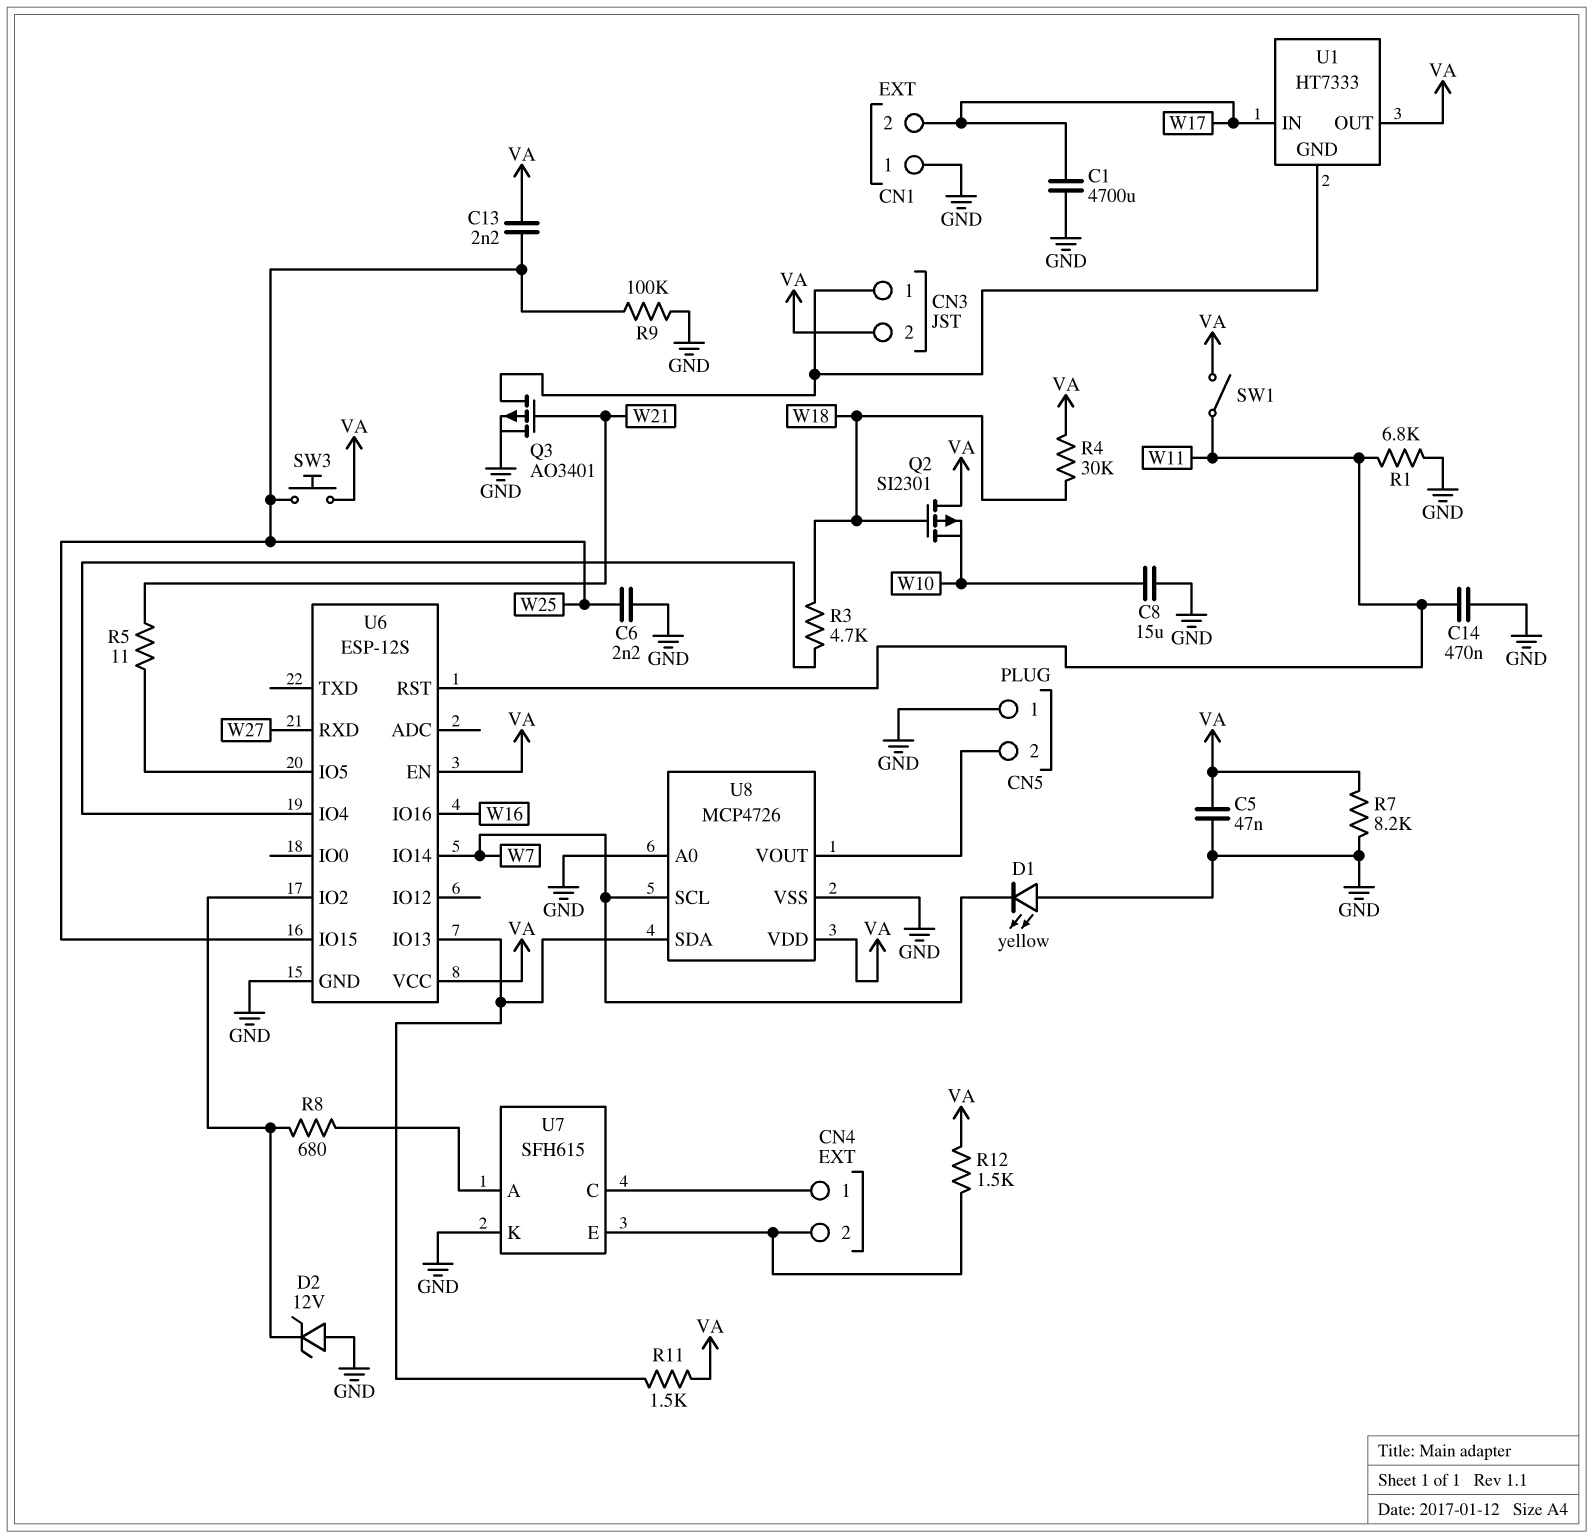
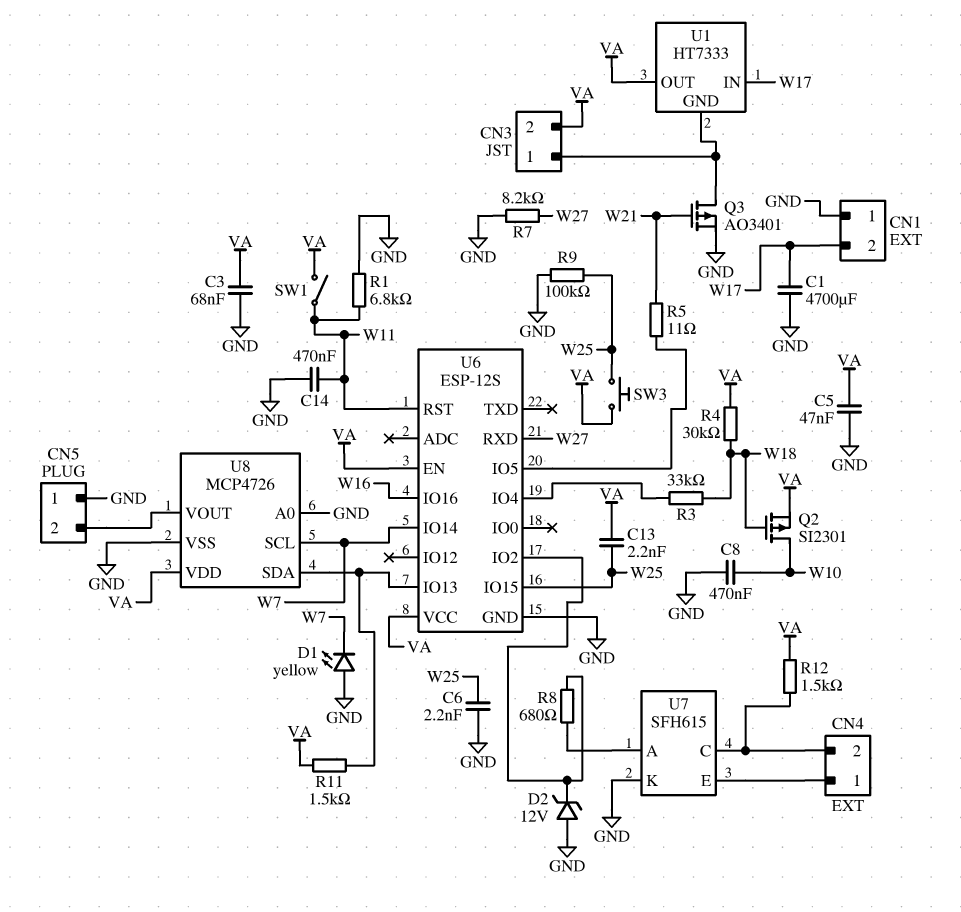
C3: none -> 68nF (GND, VA)
C8: 15uF (GND, W10) -> 470nF (GND, W10)
Q2: PMOS SI2301 (G W18, D VA, S W10) -> PMOS SI2301 (G W18, D W10, S VA)
R3: 4.7k (U6/IO4, W18) -> 33k (U6/IO4, W18)
R7: 8.2k (GND, VA) -> 8.2k (GND, W27)
U7 pin C: CN4/1 -> CN4/2
U7 pin E: CN4/2 -> CN4/1

